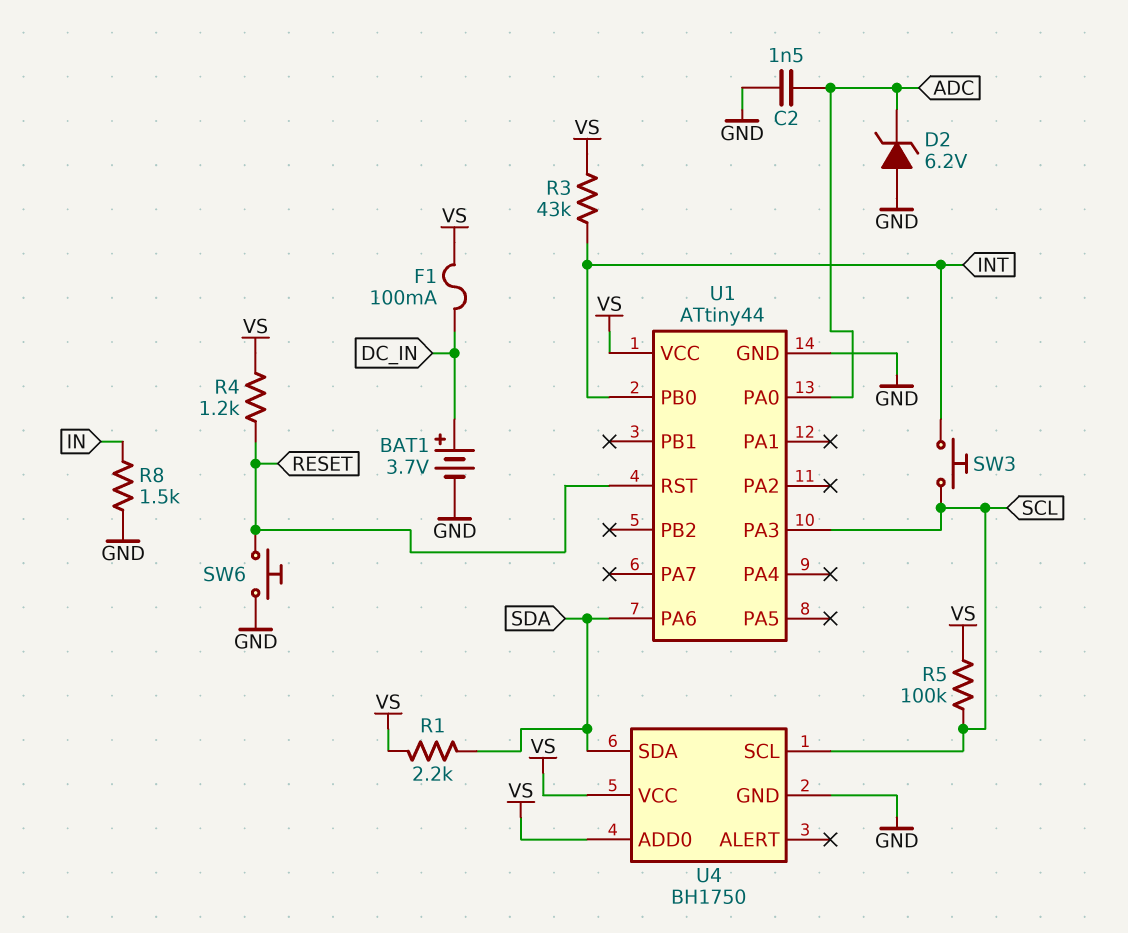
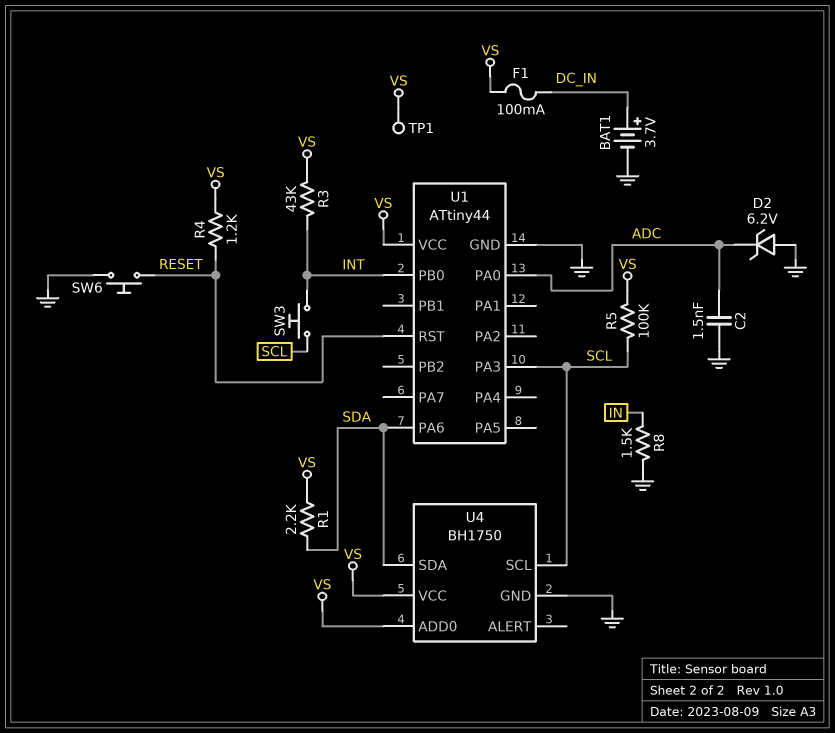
TP1: none -> test point (VS)

